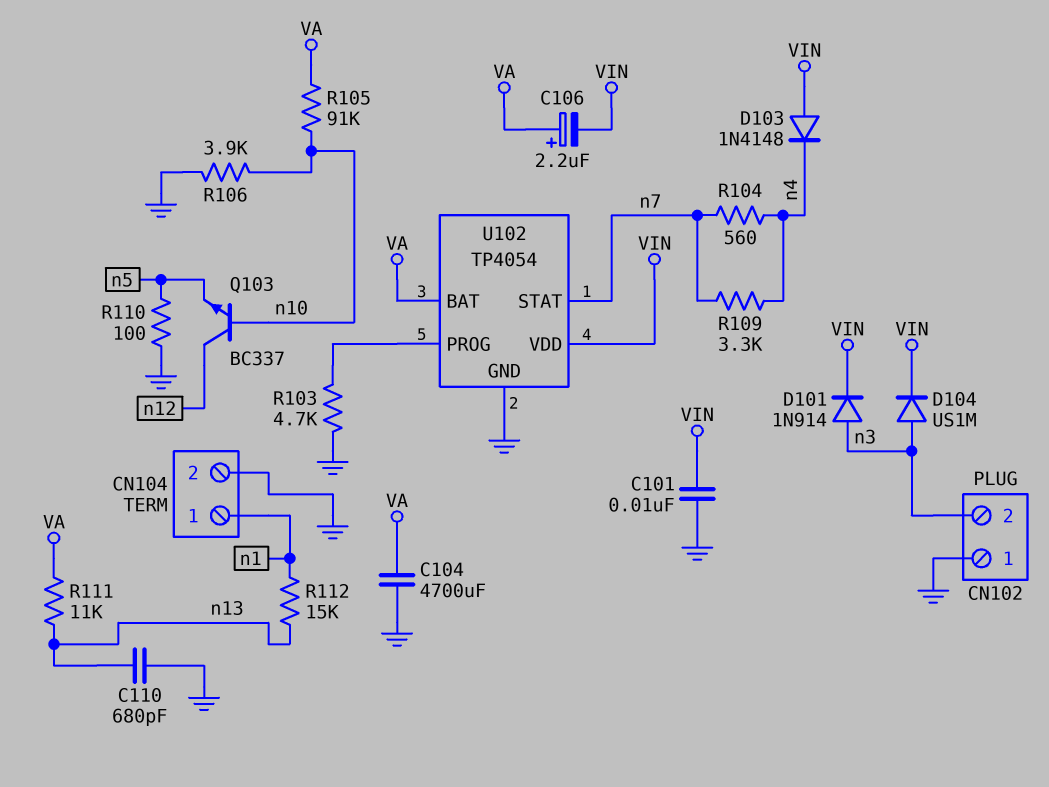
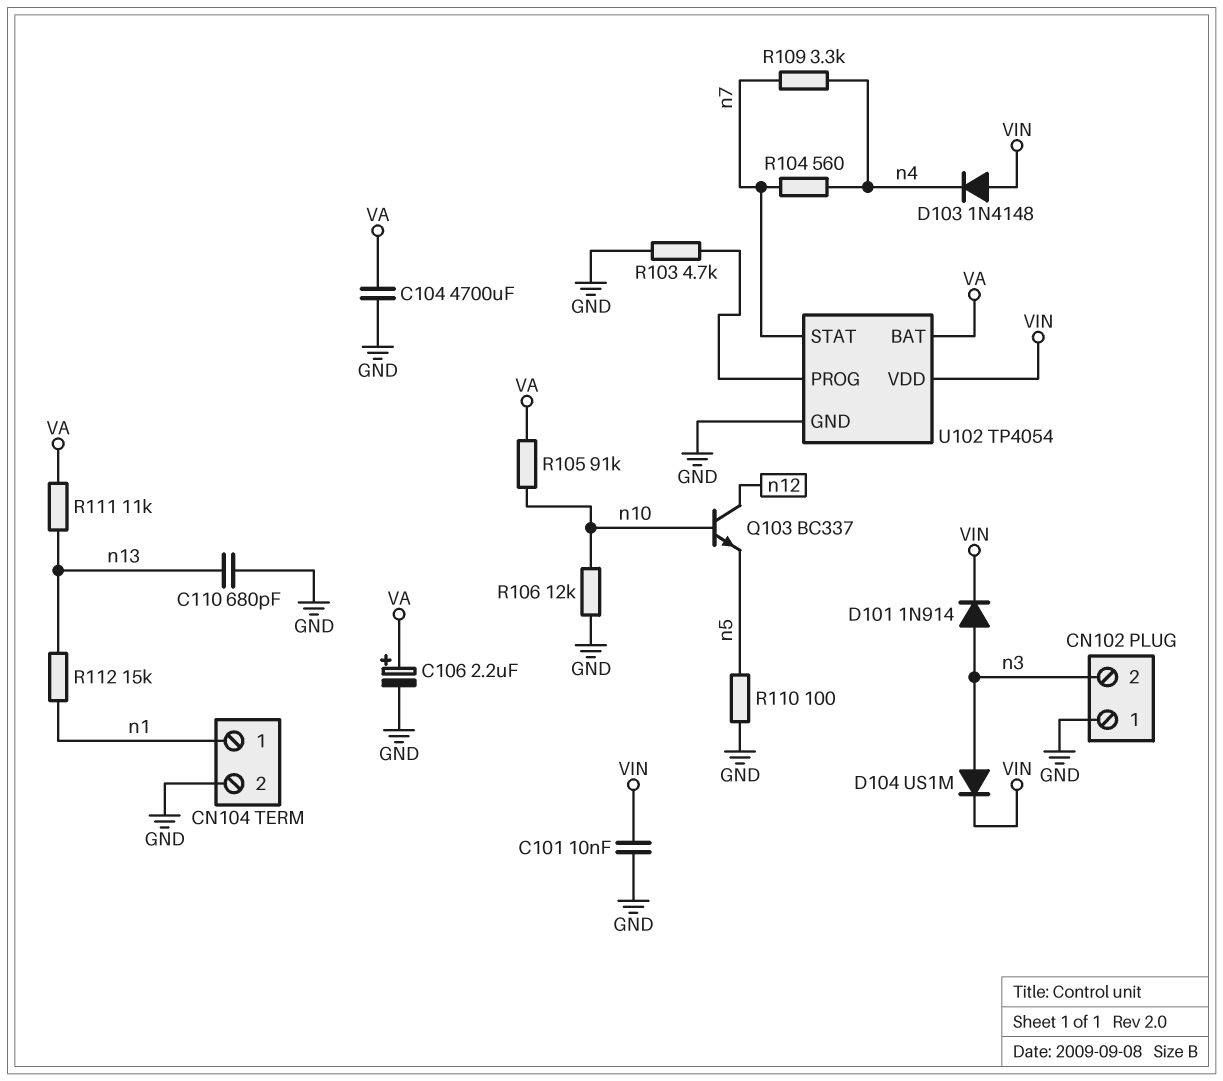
C106: 2.2uF (plus VA, minus VIN) -> 2.2uF (plus VA, minus GND)
R106: 3.9k (GND, n10) -> 12k (GND, n10)

